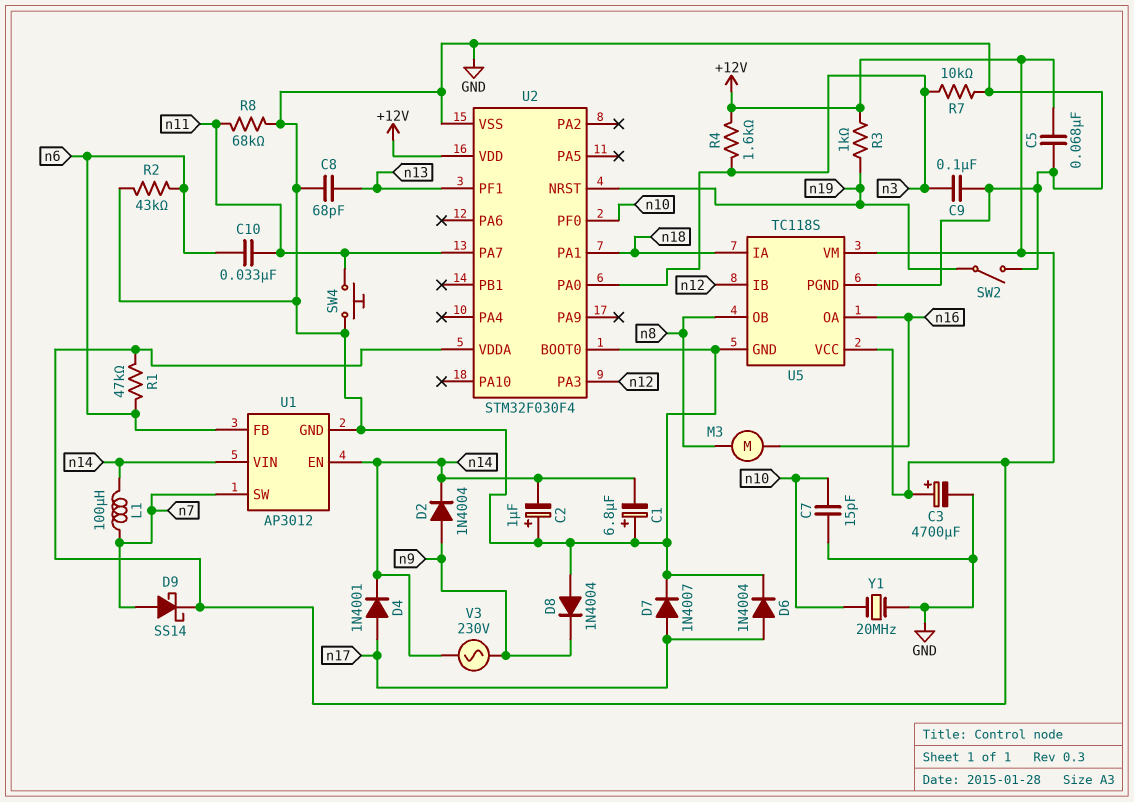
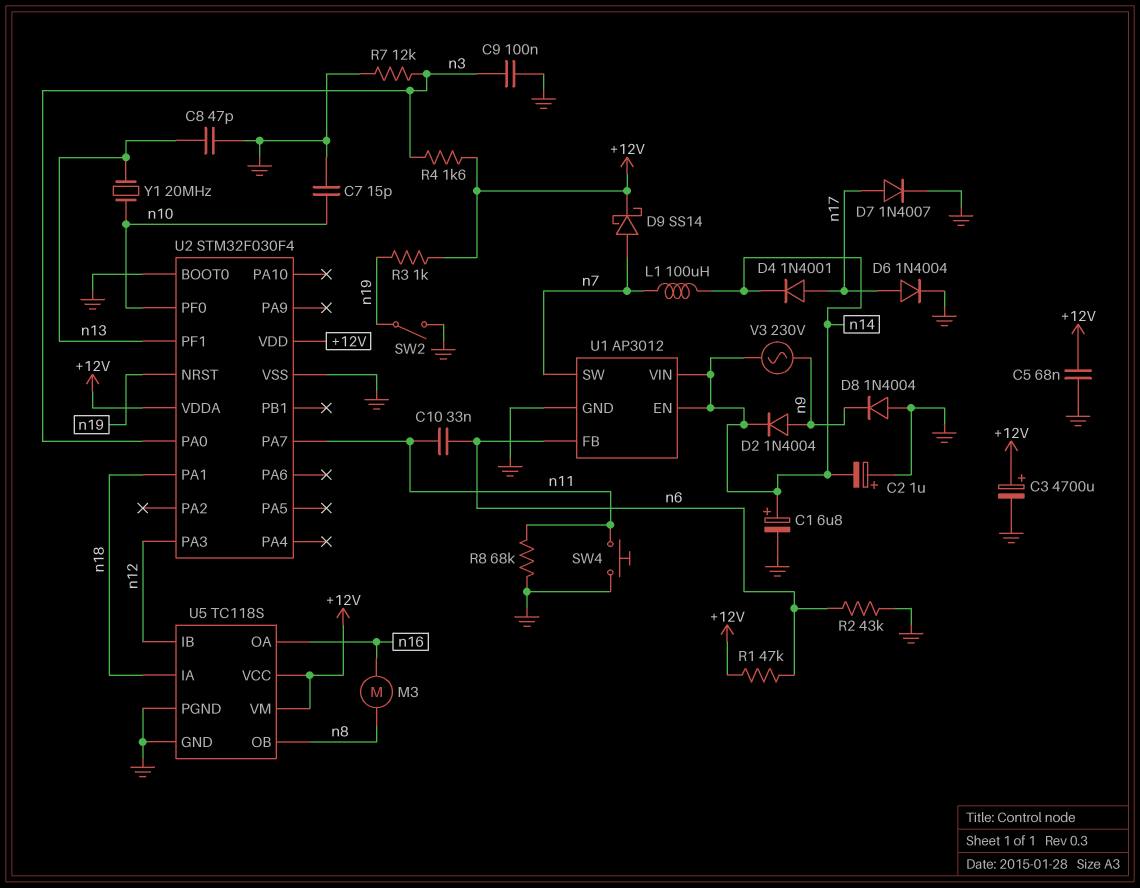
C1: 6.8uF (plus GND, minus n14) -> 6.8uF (plus n14, minus GND)
C8: 68pF (GND, n13) -> 47pF (GND, n13)
R7: 10k (GND, n3) -> 12k (GND, n3)
Y1: 20MHz (GND, n10) -> 20MHz (n10, n13)

